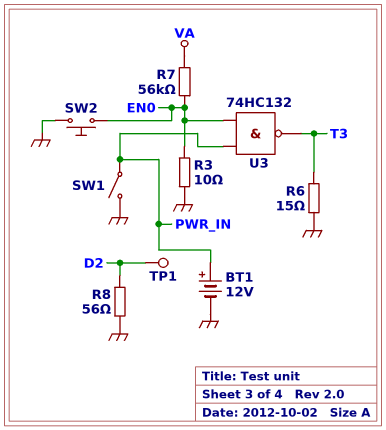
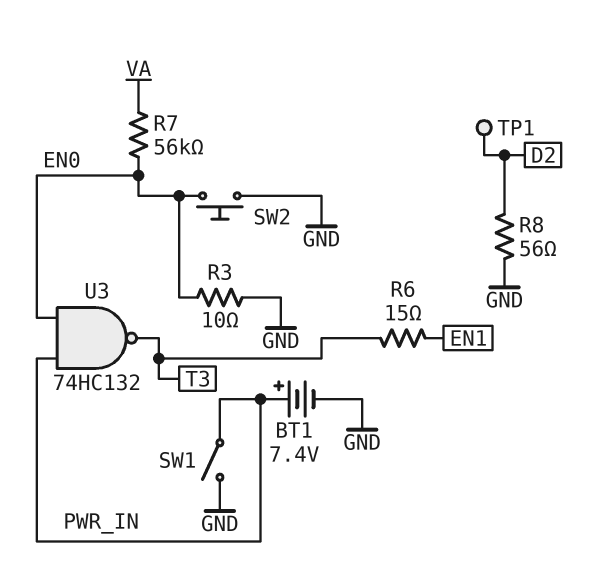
BT1: 12V (plus PWR_IN, minus GND) -> 7.4V (plus PWR_IN, minus GND)
R6: 15 (GND, T3) -> 15 (EN1, T3)

